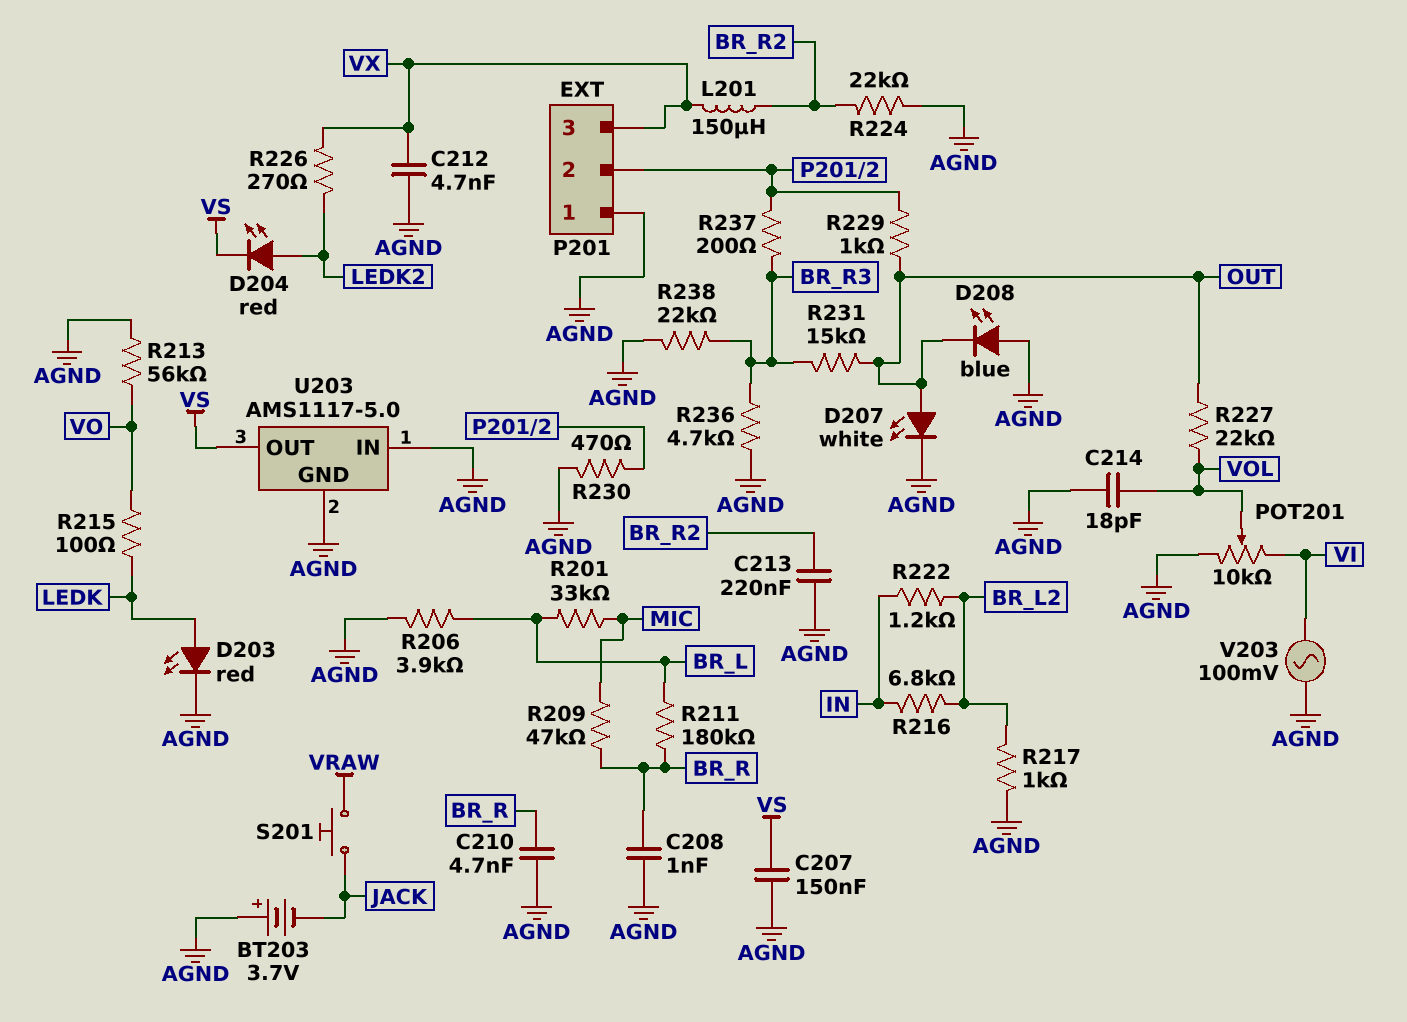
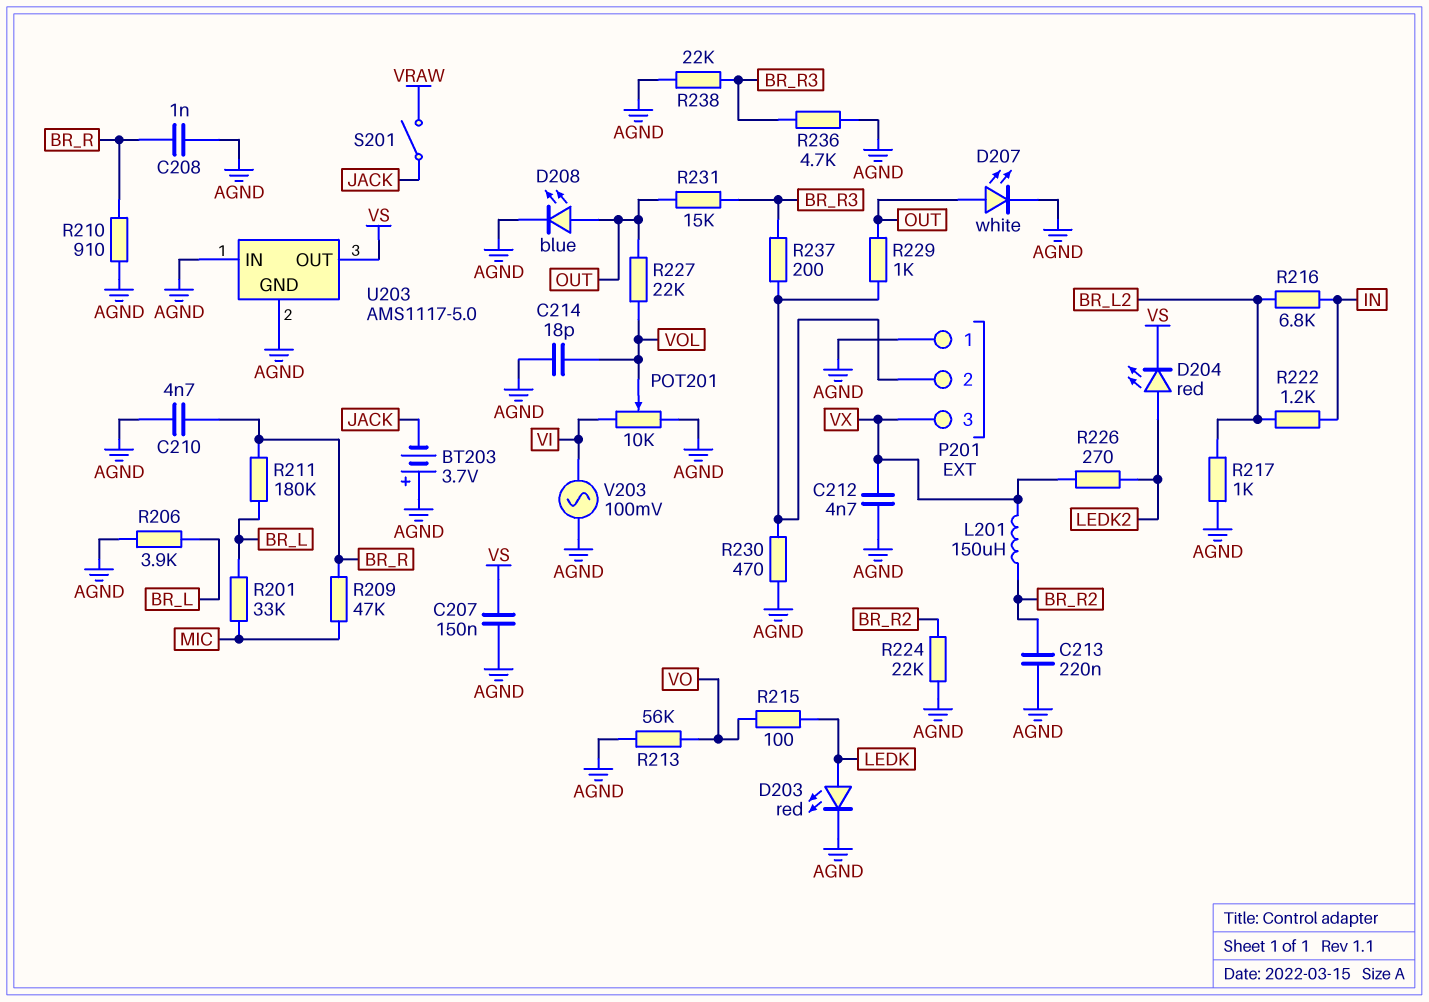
D208: LED blue (A AGND, K OUT) -> LED blue (A OUT, K AGND)
R210: none -> 910 (AGND, BR_R)
S201: button (JACK, VRAW) -> switch (JACK, VRAW)

